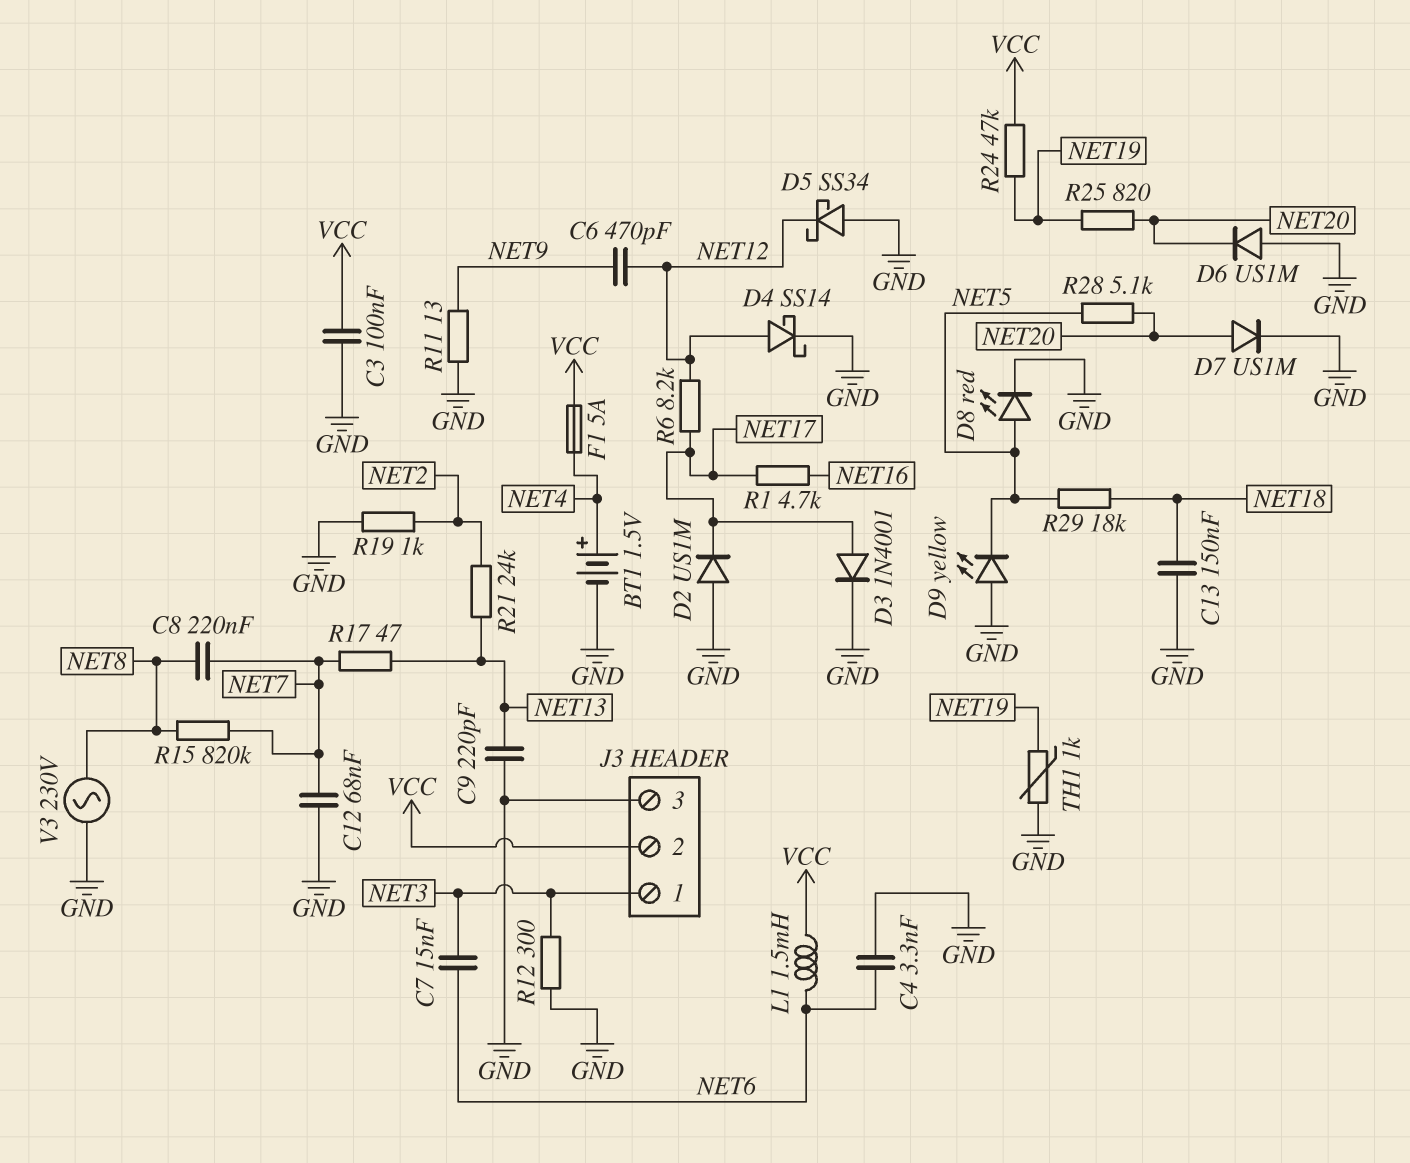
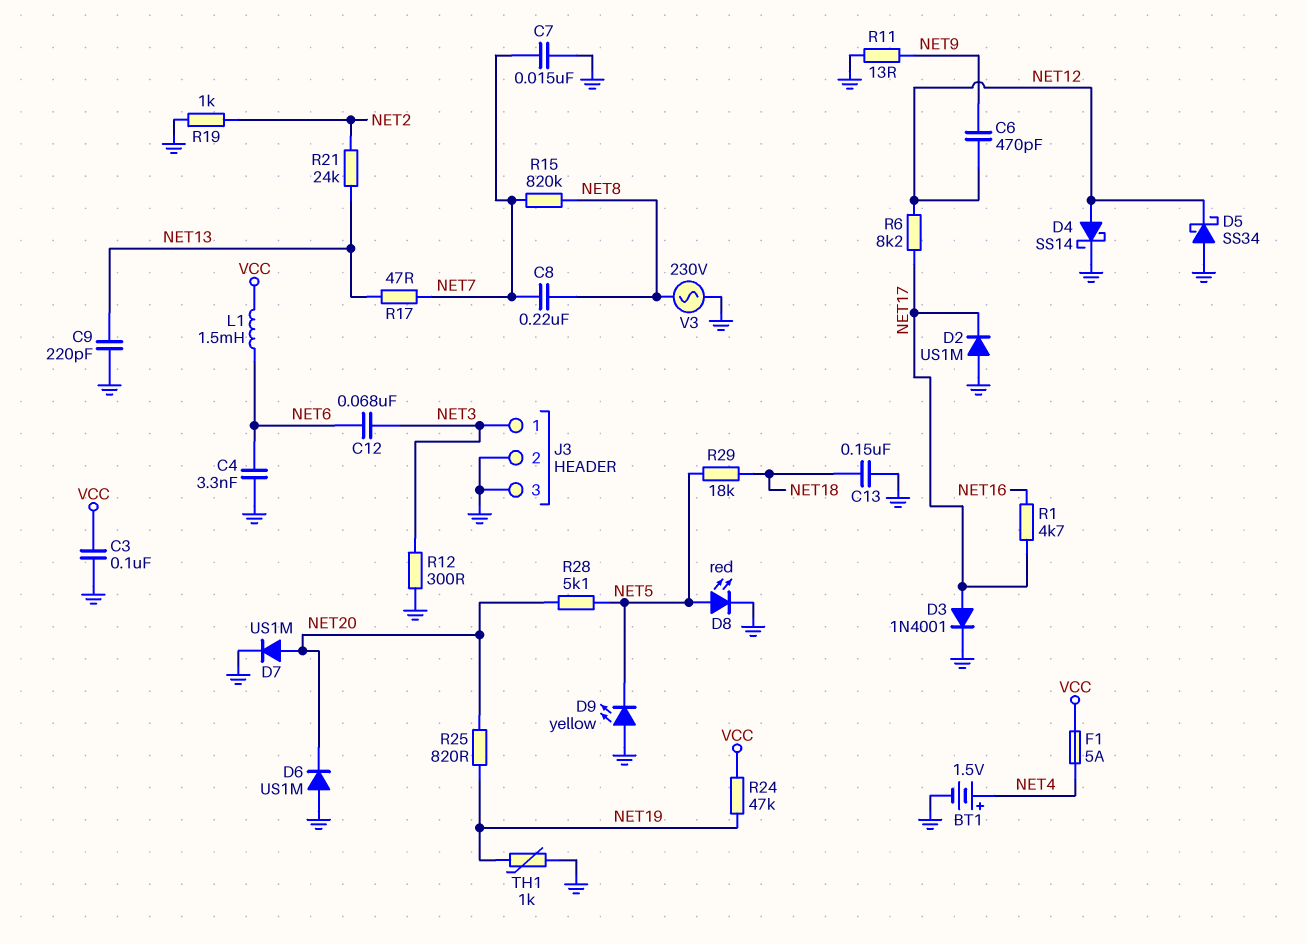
C7: 15nF (NET3, NET6) -> 15nF (GND, NET7)
C12: 68nF (GND, NET7) -> 68nF (NET3, NET6)
J3 pin 2: VCC -> GND

